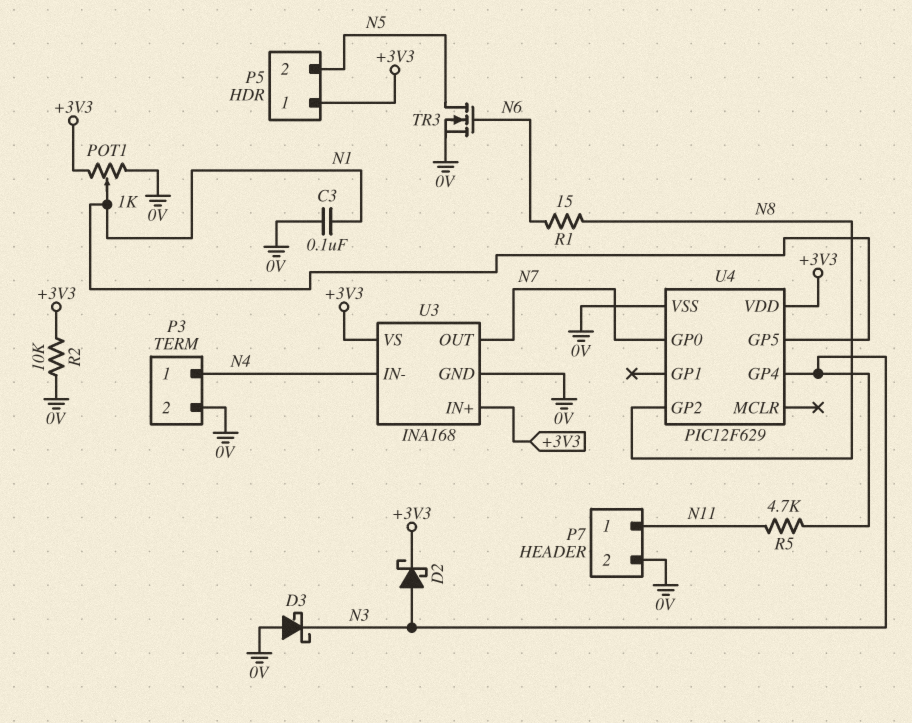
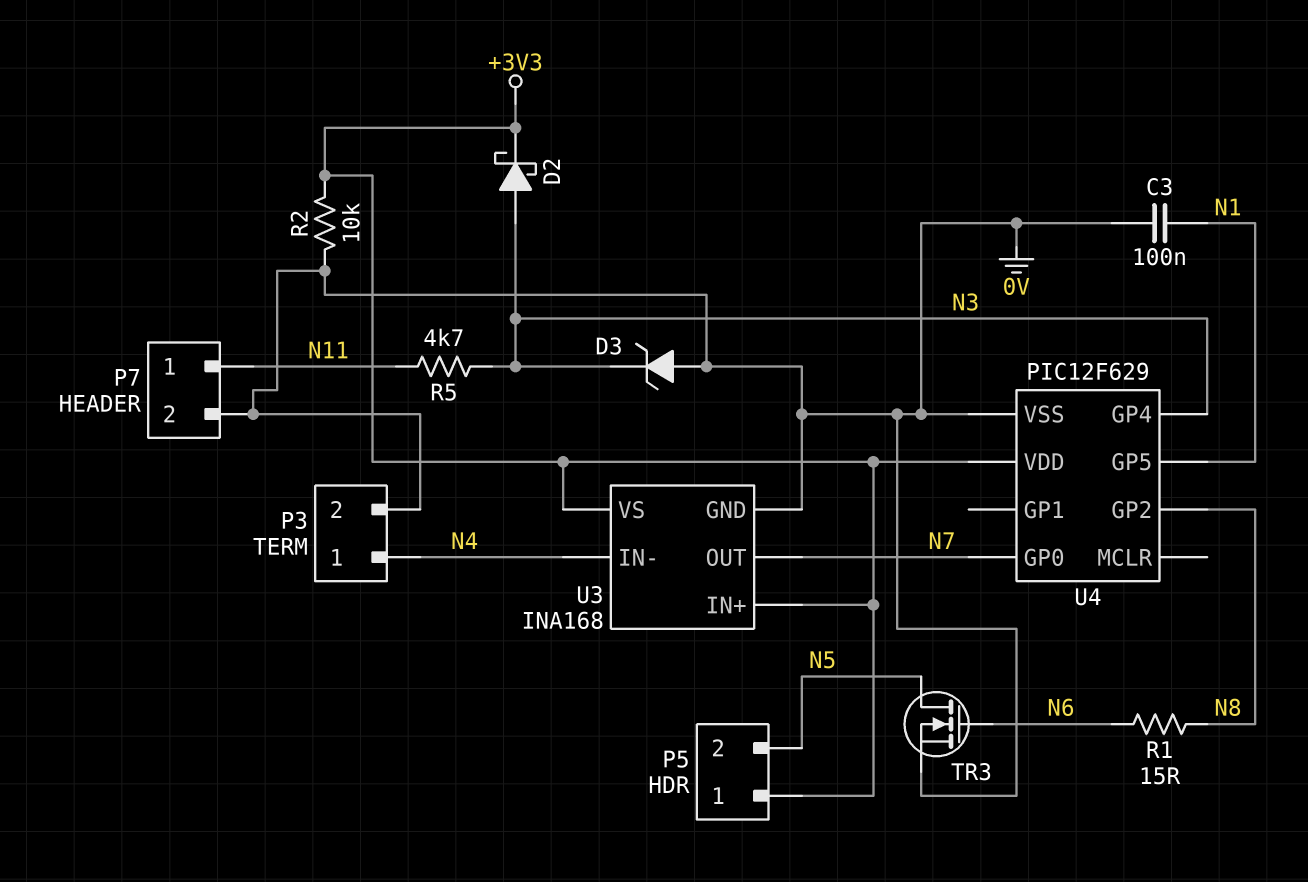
D3: schottky (A 0V, K N3) -> zener (A 0V, K N3)
POT1: 1k (+3V3, 0V, wiper N1) -> none

